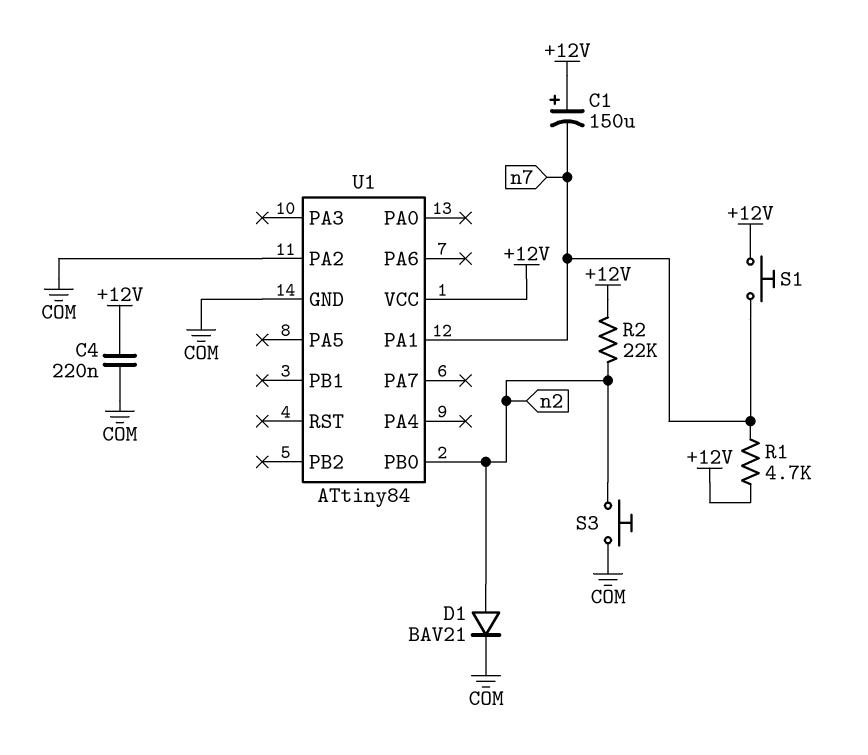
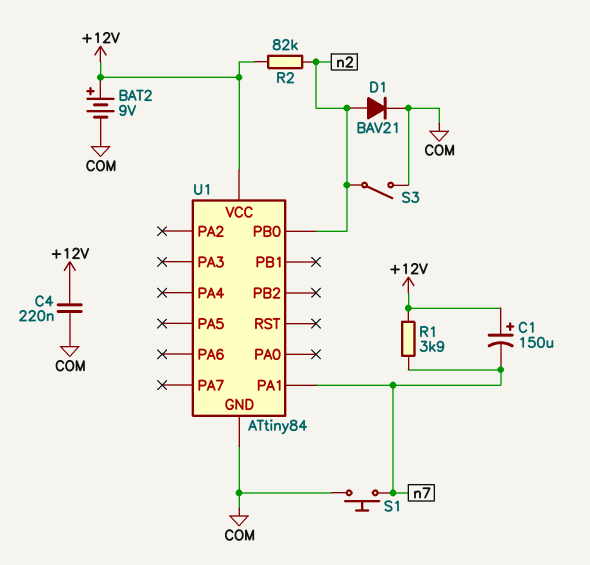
BAT2: none -> 9V (plus +12V, minus COM)
R1: 4.7k (+12V, n7) -> 3.9k (+12V, n7)
R2: 22k (+12V, n2) -> 82k (+12V, n2)
S1: button (+12V, n7) -> button (COM, n7)
S3: button (COM, n2) -> switch (COM, n2)
U1 pin PA2: COM -> none

